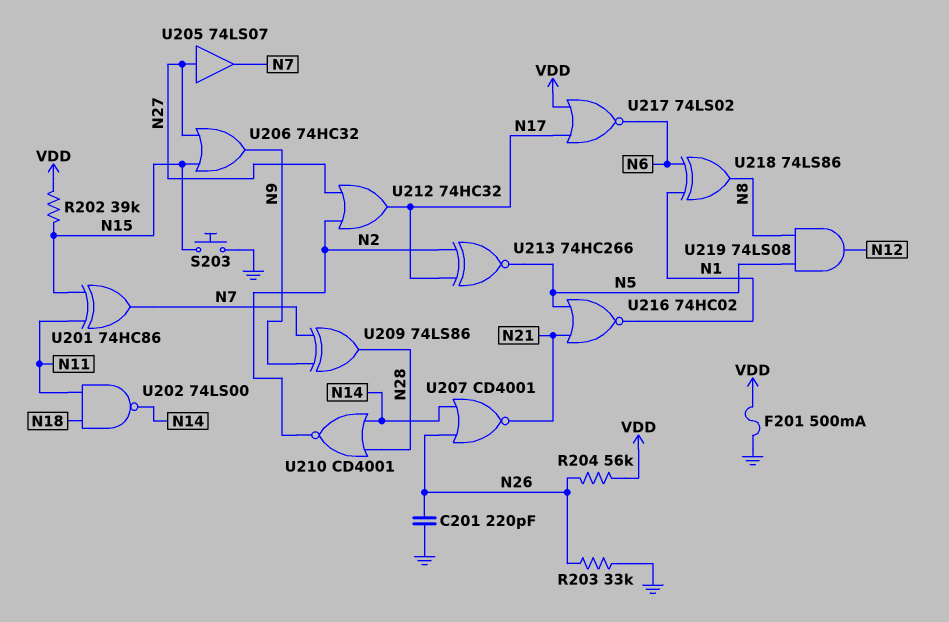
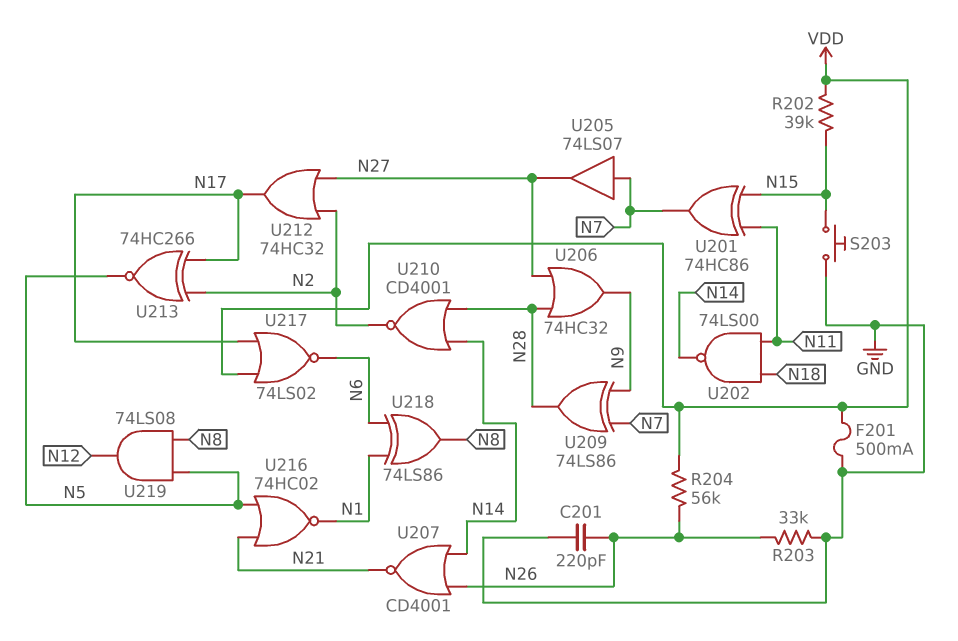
U205: buffer 74LS07 (in N27, out N7) -> buffer 74LS07 (in N7, out N27)
U206: OR 74HC32 (in N15, in N27, out N9) -> OR 74HC32 (in N27, in N28, out N9)

